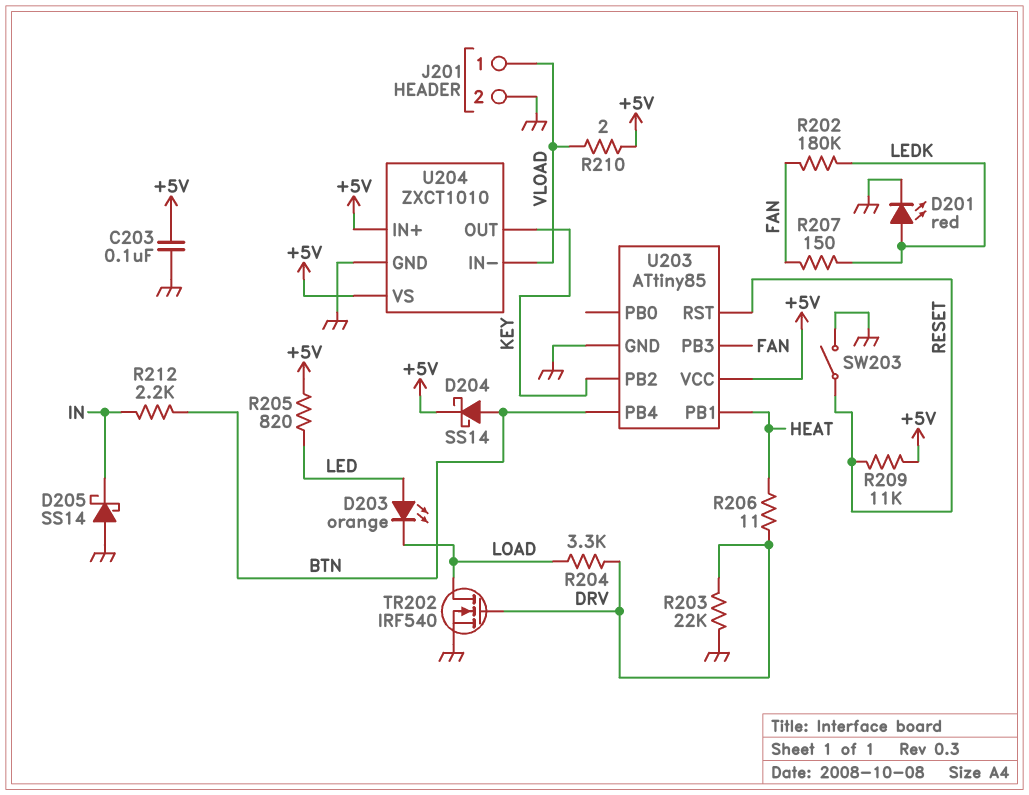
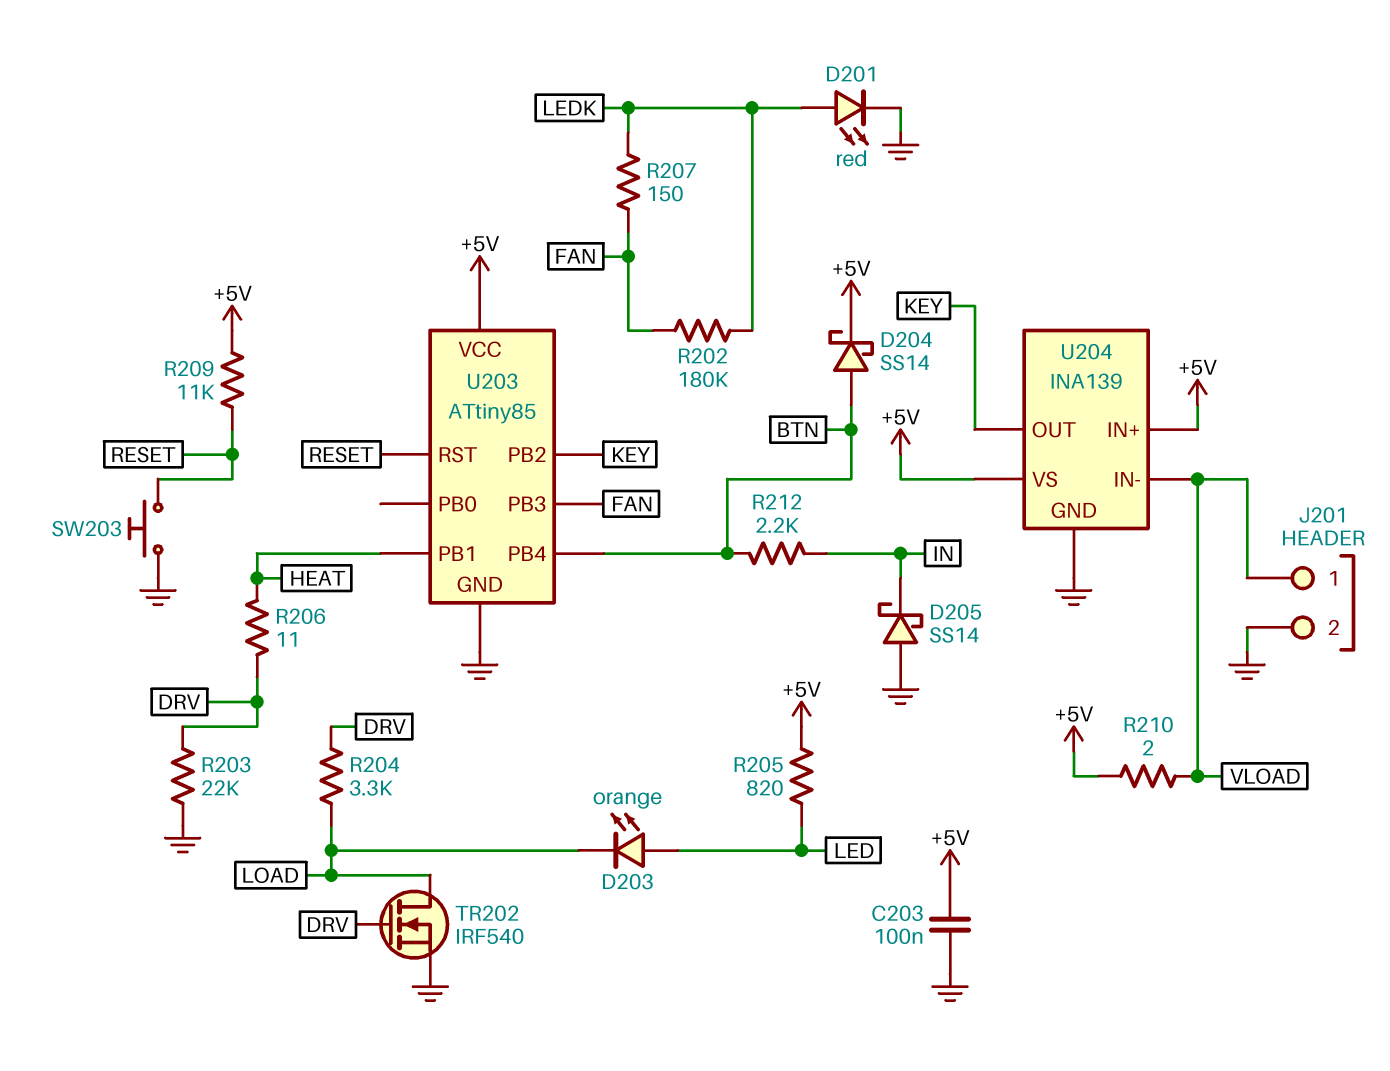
SW203: switch (GND, RESET) -> button (GND, RESET)
U204: ZXCT1010 -> INA139

